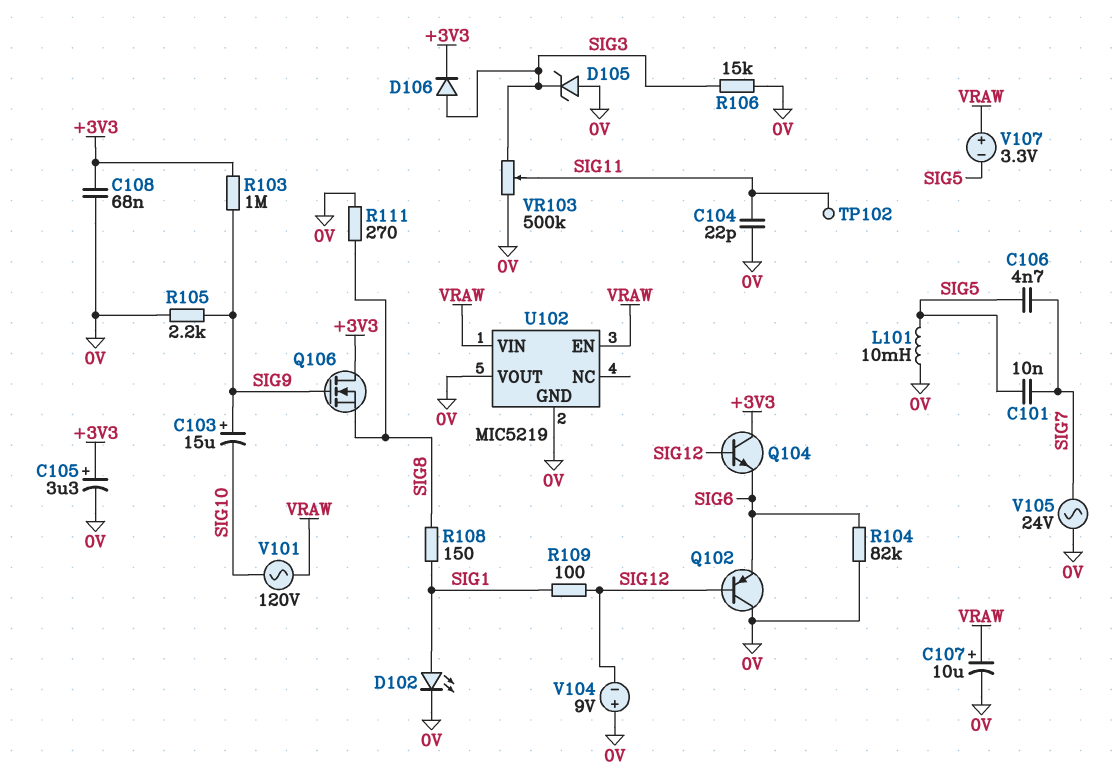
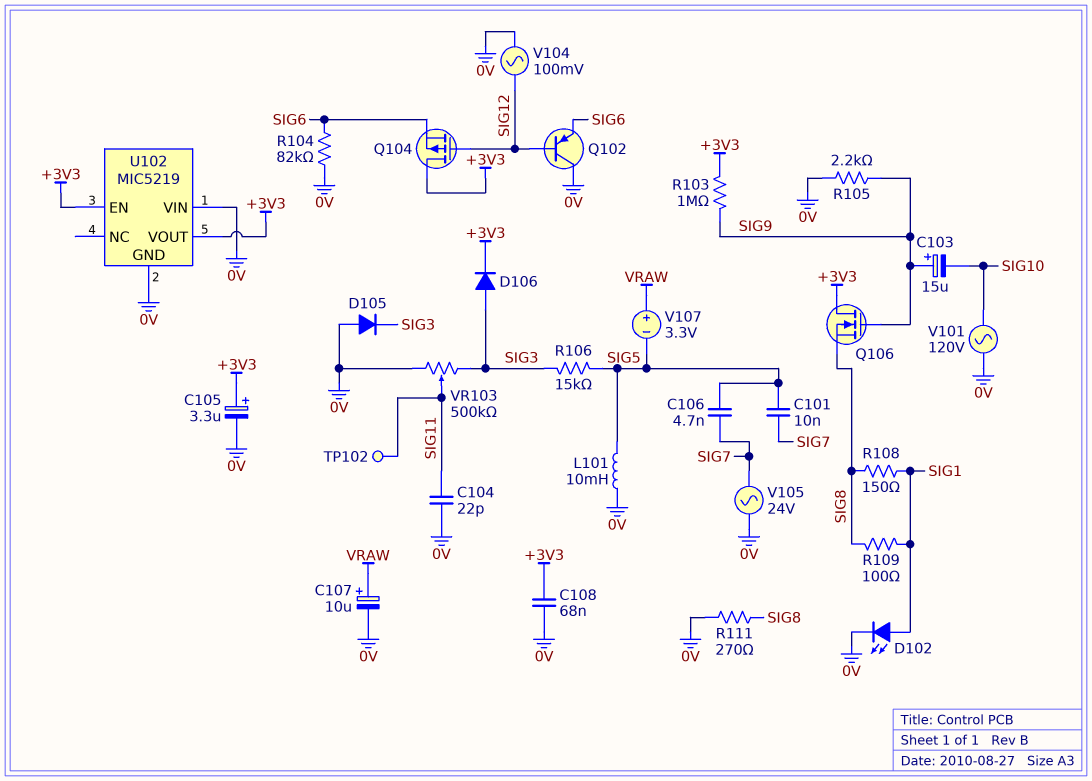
D105: zener (A 0V, K SIG3) -> diode (A 0V, K SIG3)
Q104: NPN (B SIG12, C +3V3, E SIG6) -> PMOS (G SIG12, D +3V3, S SIG6)
R106: 15k (0V, SIG3) -> 15k (SIG3, SIG5)
R109: 100 (SIG1, SIG12) -> 100 (SIG1, SIG8)
U102 pin EN: VRAW -> +3V3
U102 pin VIN: VRAW -> 0V
U102 pin VOUT: 0V -> +3V3
V101: AC 120V (SIG10, VRAW) -> AC 120V (0V, SIG10)
V104: 9V (plus 0V, minus SIG12) -> AC 100mV (0V, SIG12)

